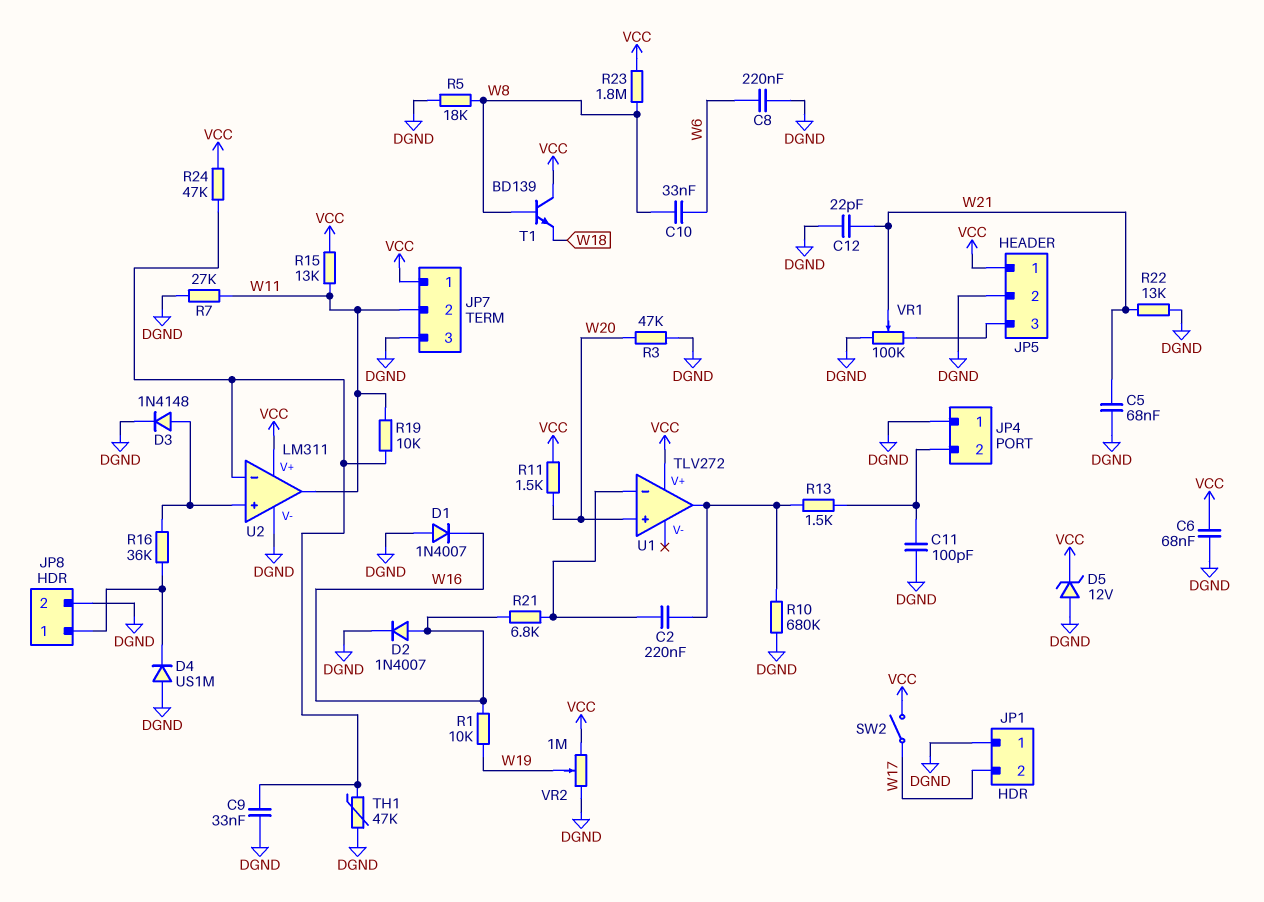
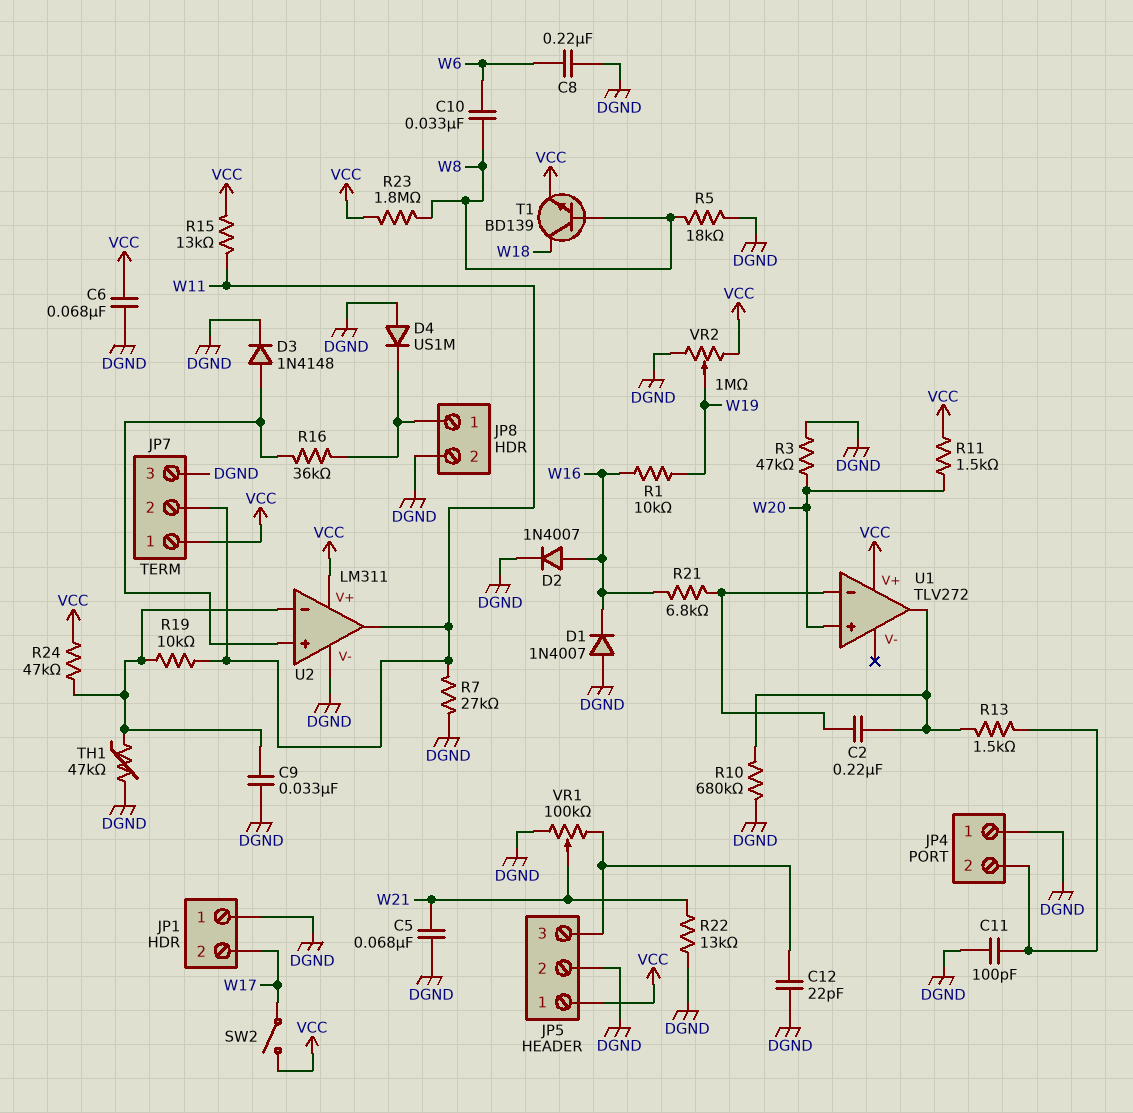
C12: 22pF (DGND, W21) -> 22pF (DGND, JP5/3)
D5: zener 12V (A DGND, K VCC) -> none
T1: NPN BD139 (B W8, C VCC, E W18) -> NPN BD139 (B W8, C W18, E VCC)

